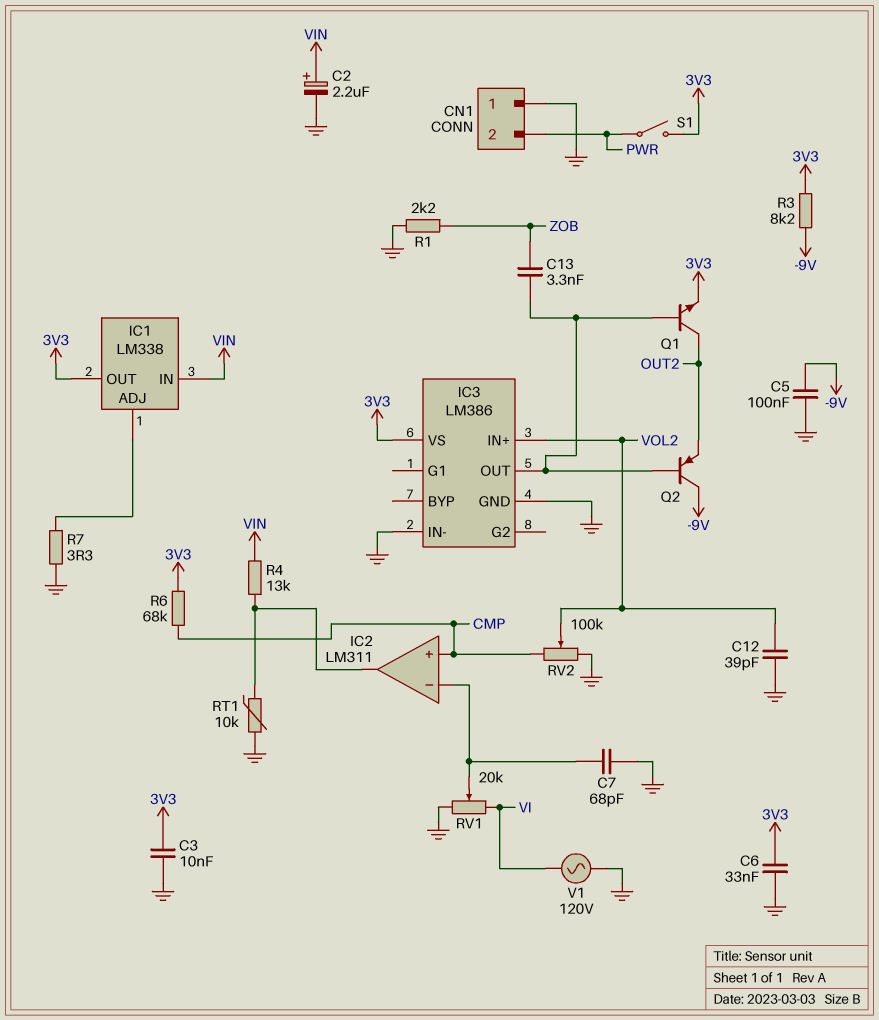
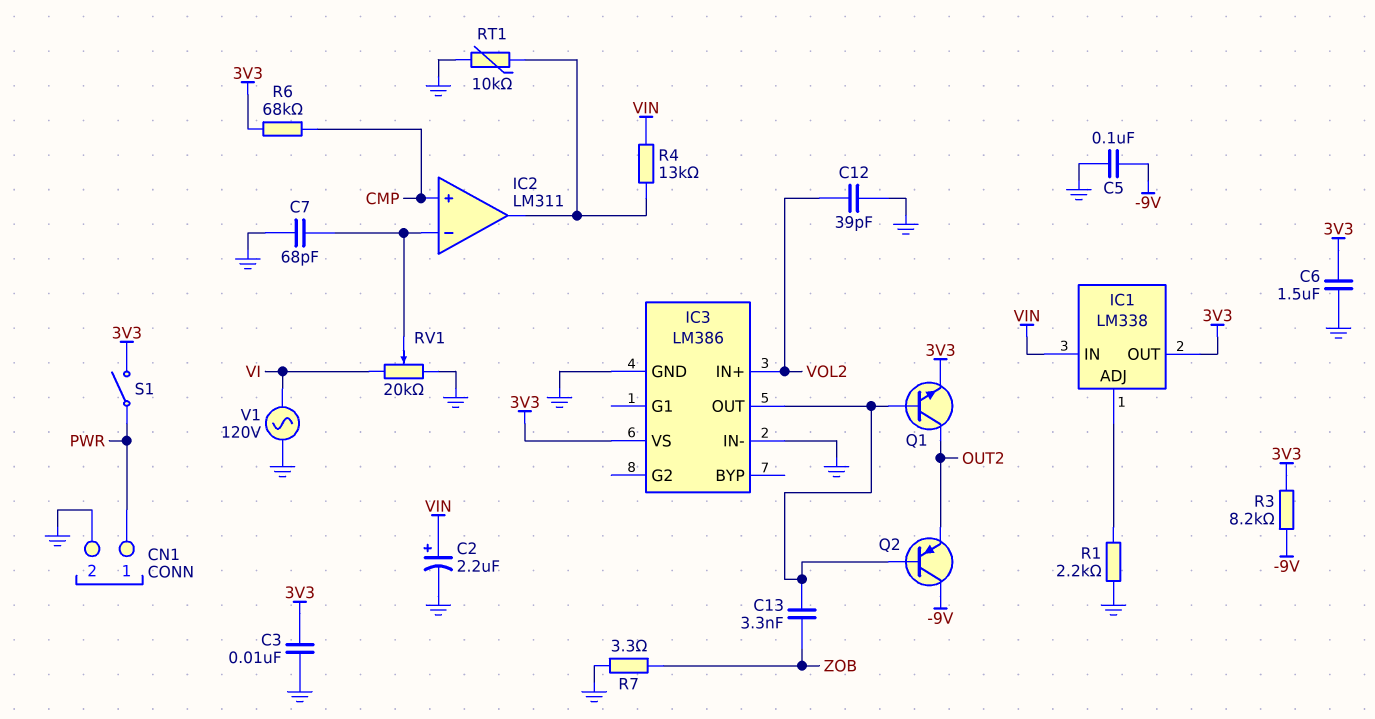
C6: 33nF (3V3, GND) -> 1.5uF (3V3, GND)
CN1 pin 1: GND -> PWR
CN1 pin 2: PWR -> GND
R1: 2.2k (GND, ZOB) -> 2.2k (GND, IC1/ADJ)
R7: 3.3 (GND, IC1/ADJ) -> 3.3 (GND, ZOB)
RV2: 100k (CMP, GND, wiper VOL2) -> none

